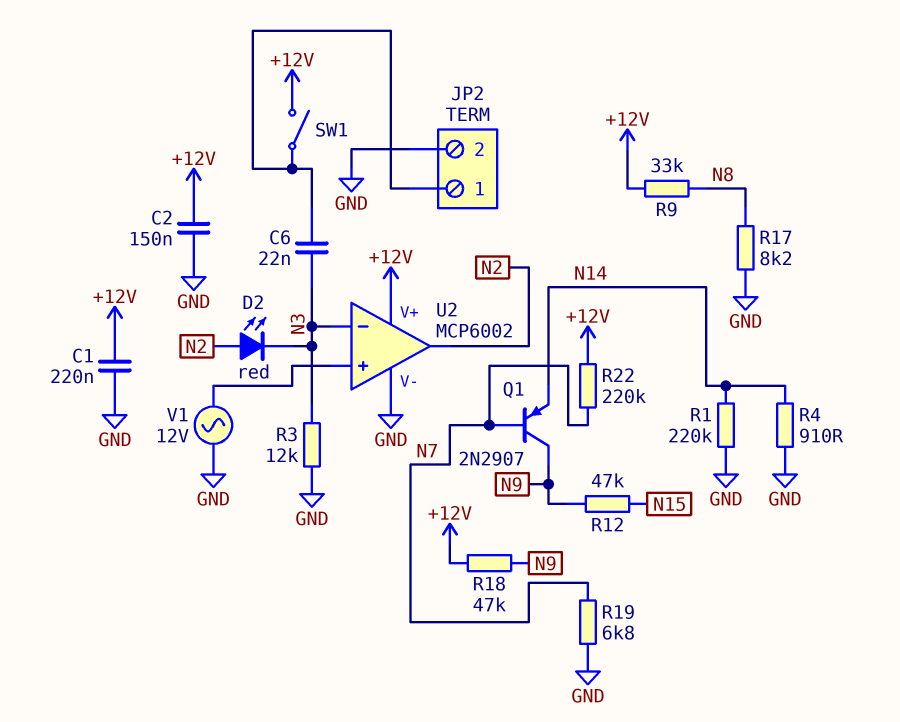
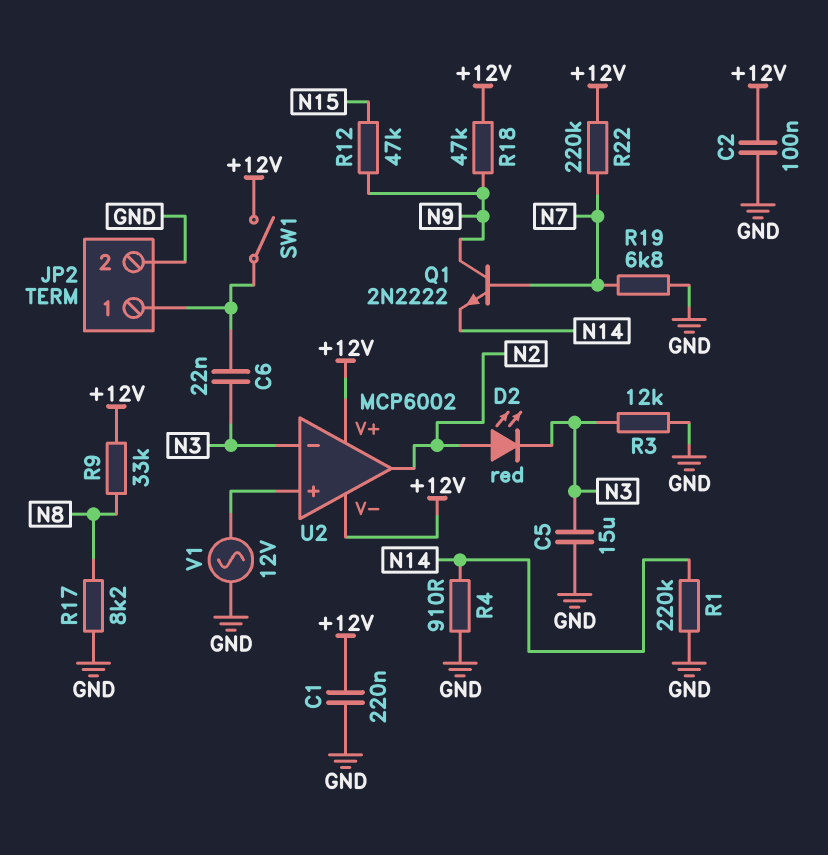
C2: 150nF (+12V, GND) -> 100nF (+12V, GND)
C5: none -> 15uF (GND, N3)
Q1: PNP 2N2907 (B N7, C N9, E N14) -> NPN 2N2222 (B N7, C N9, E N14)
U2 pin V-: GND -> +12V

